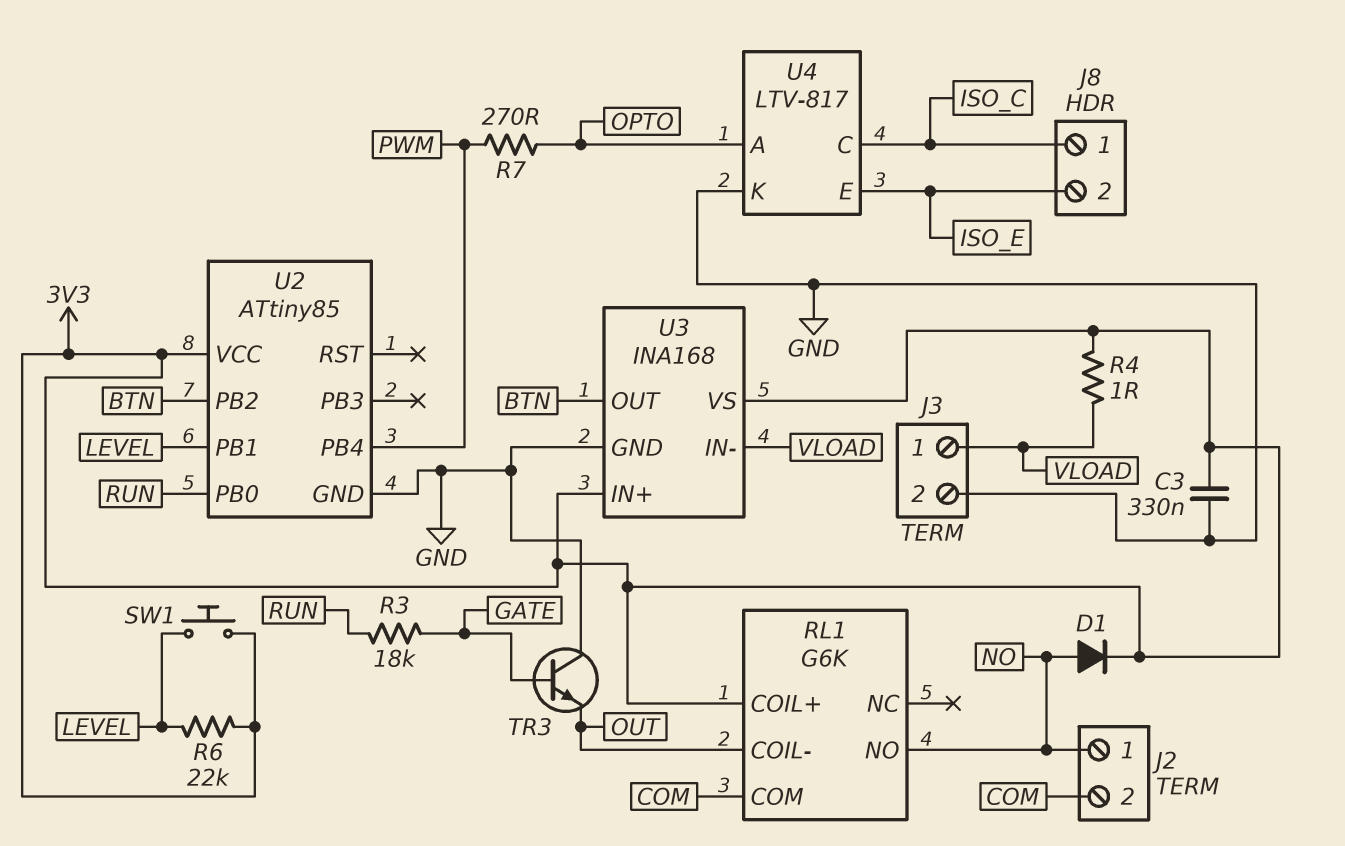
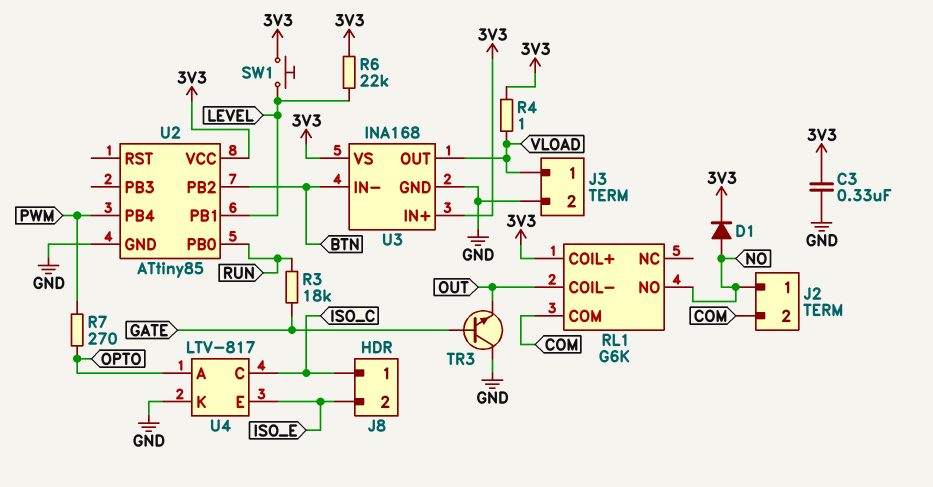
U3 pin IN-: VLOAD -> BTN
U3 pin OUT: BTN -> VLOAD

